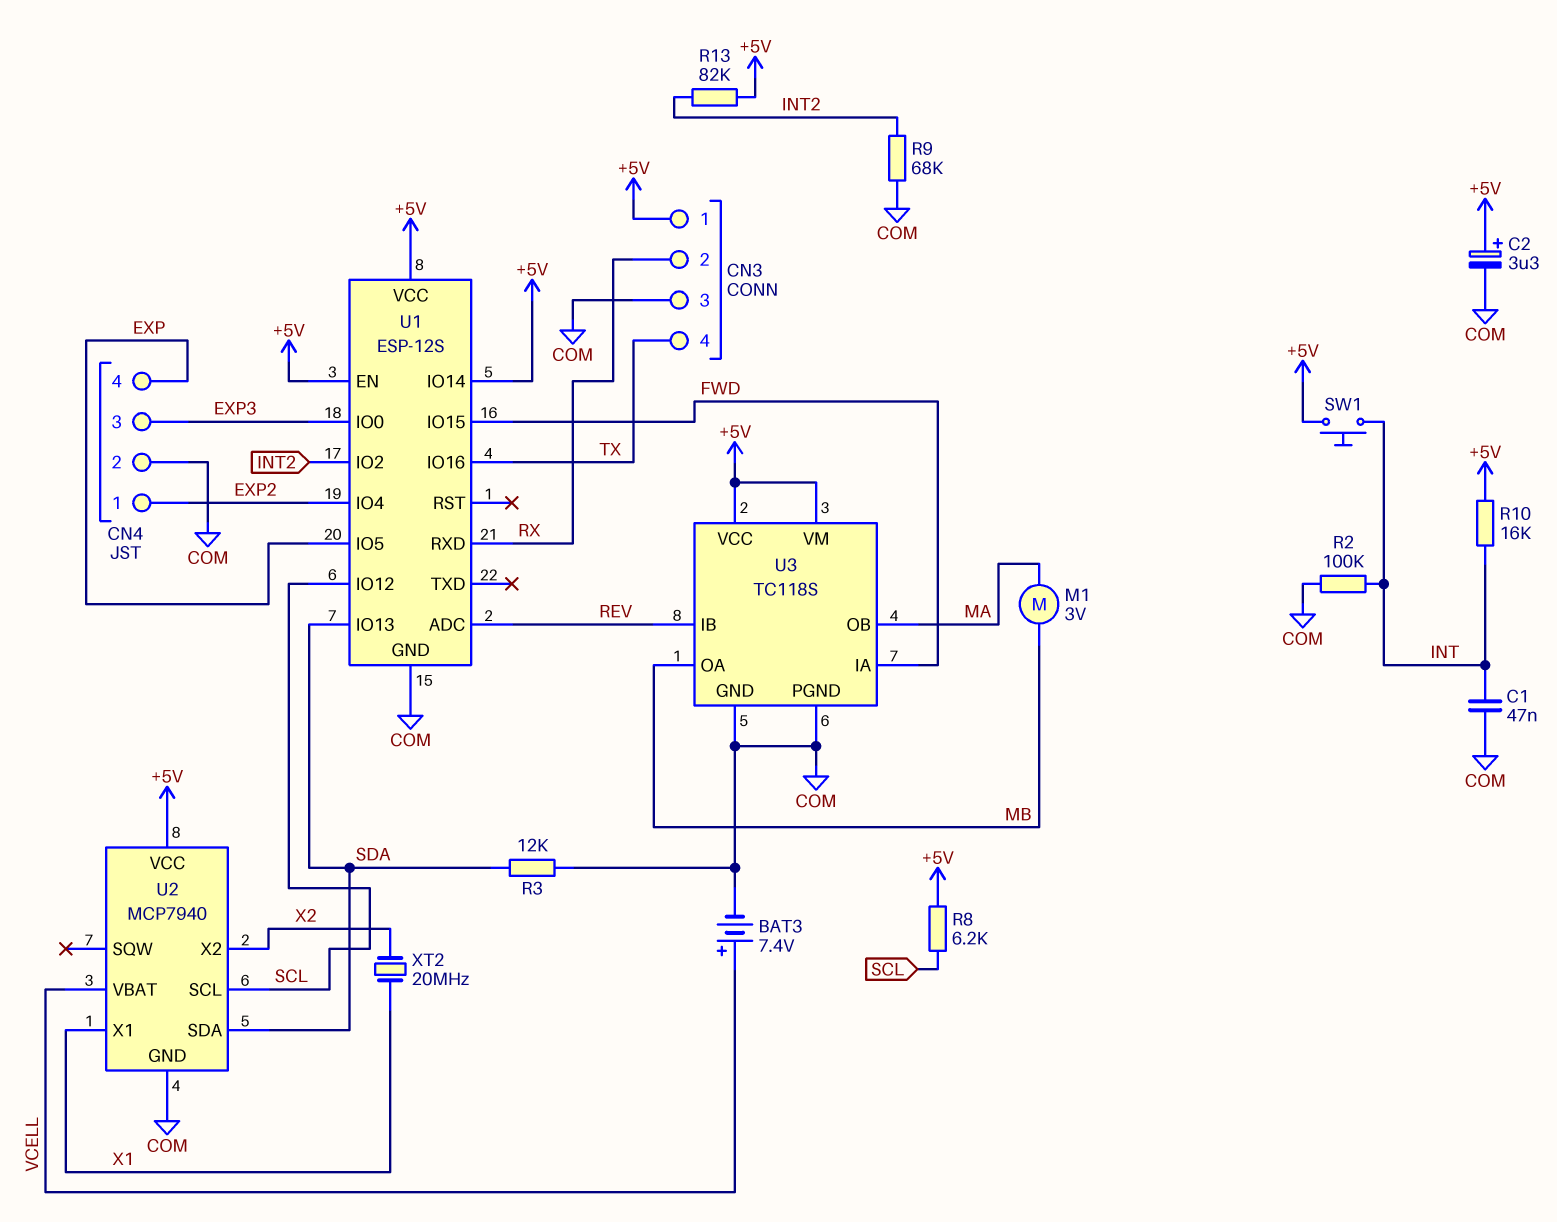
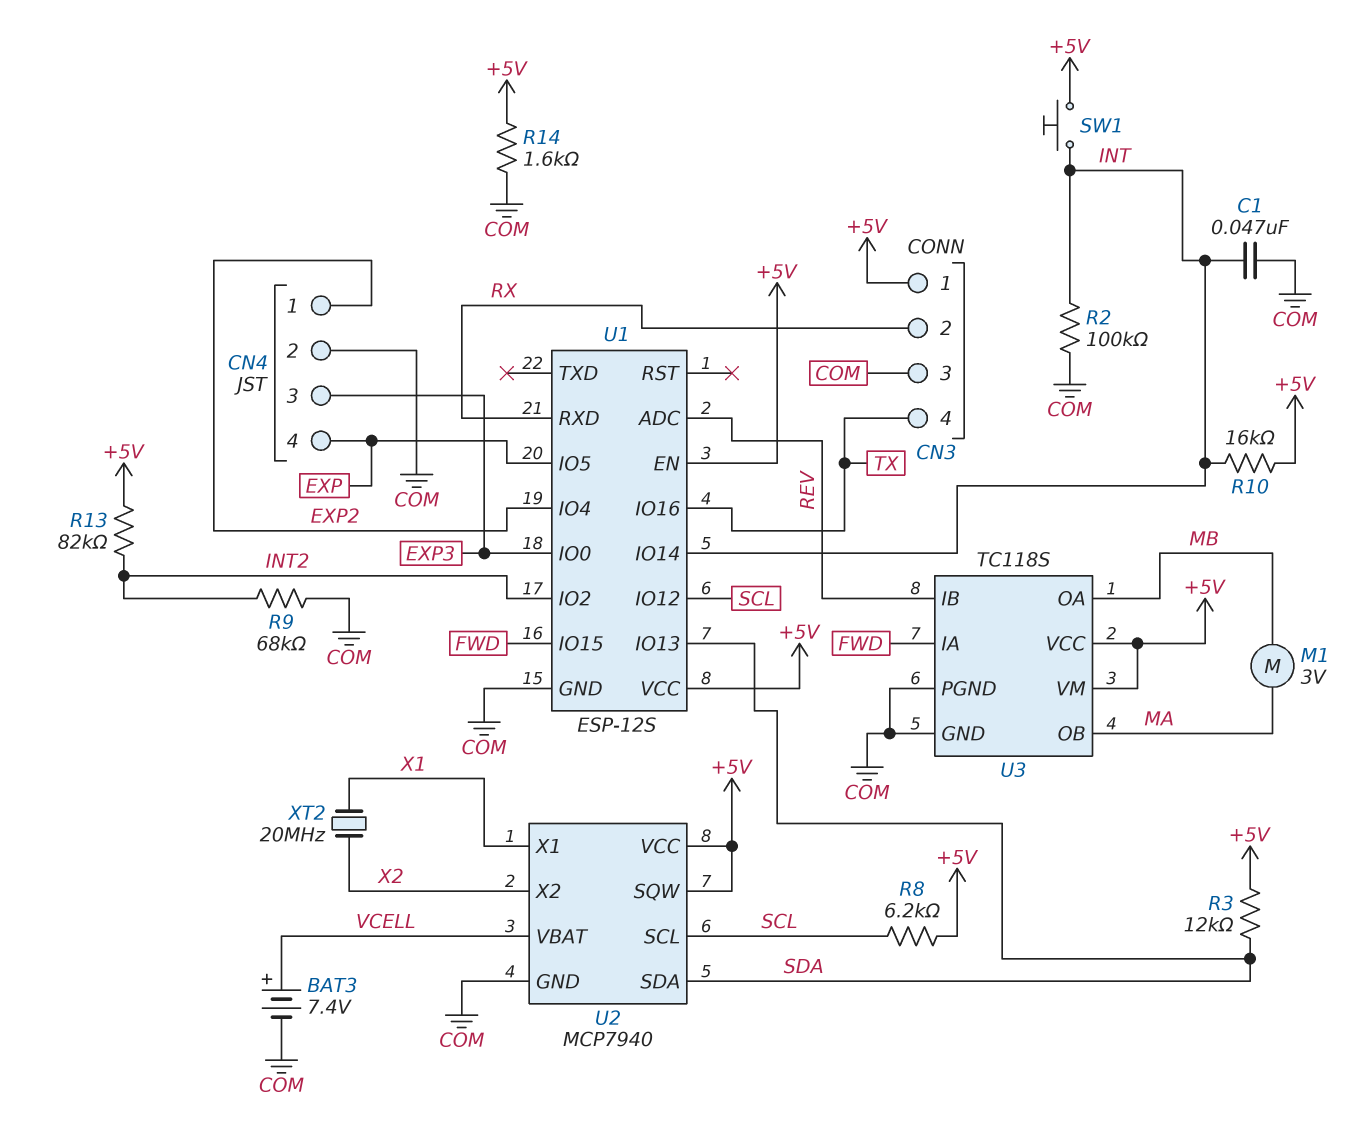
C2: 3.3uF (plus +5V, minus COM) -> none
R3: 12k (COM, SDA) -> 12k (+5V, SDA)
R14: none -> 1.6k (+5V, COM)
U1 pin IO14: +5V -> INT
U2 pin SQW: none -> +5V

